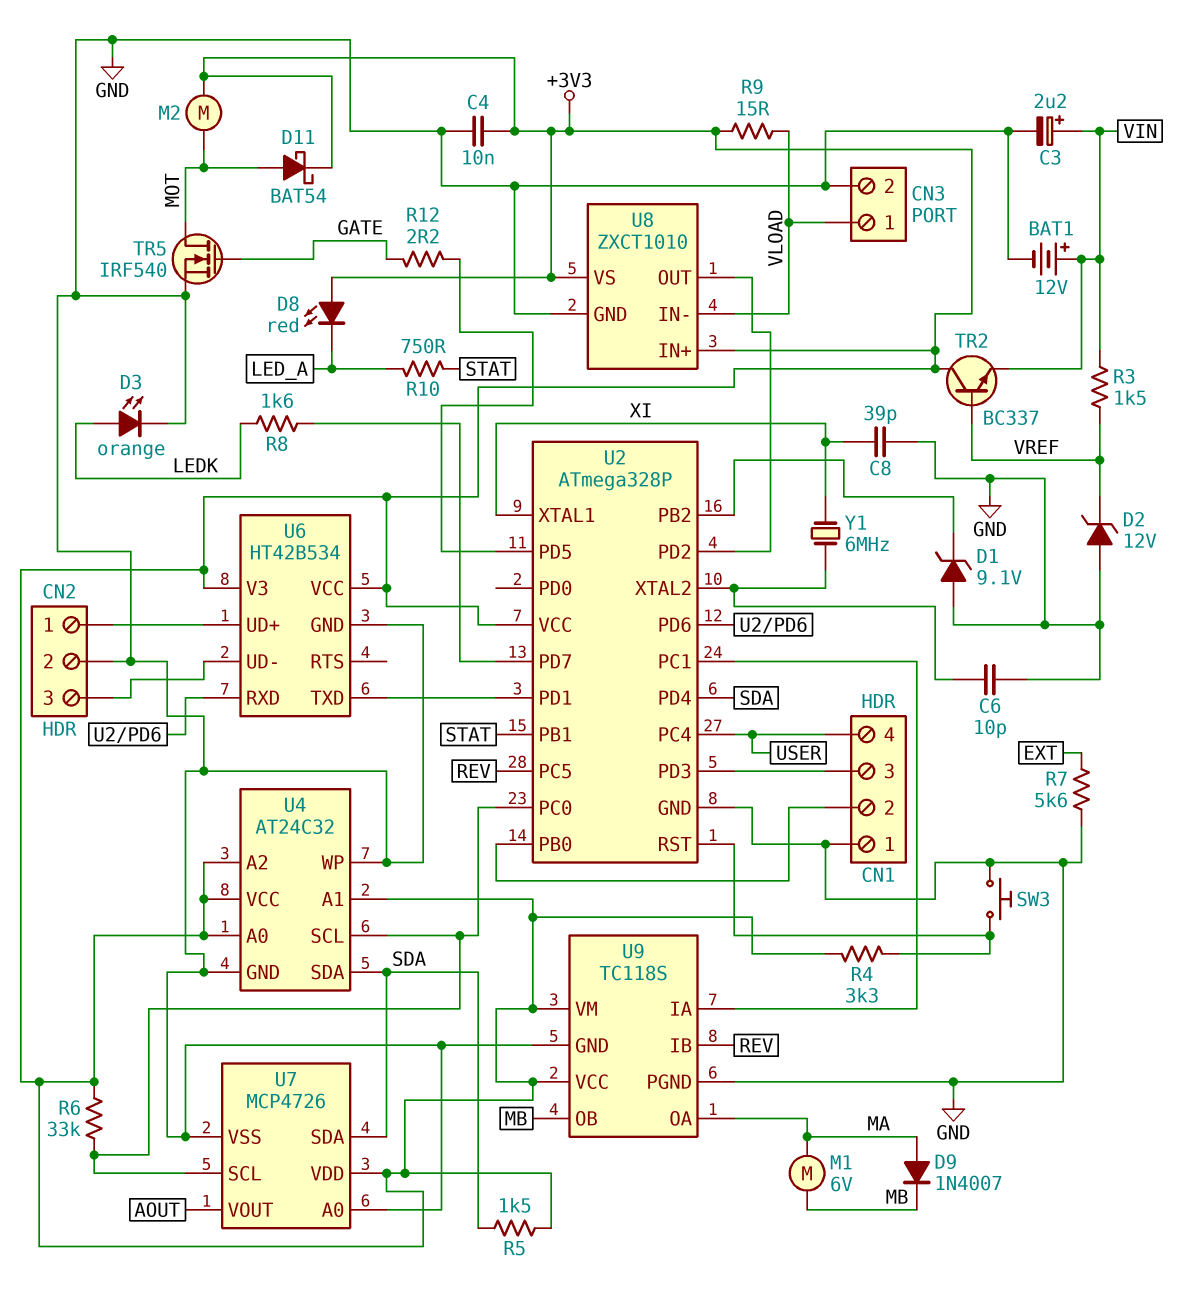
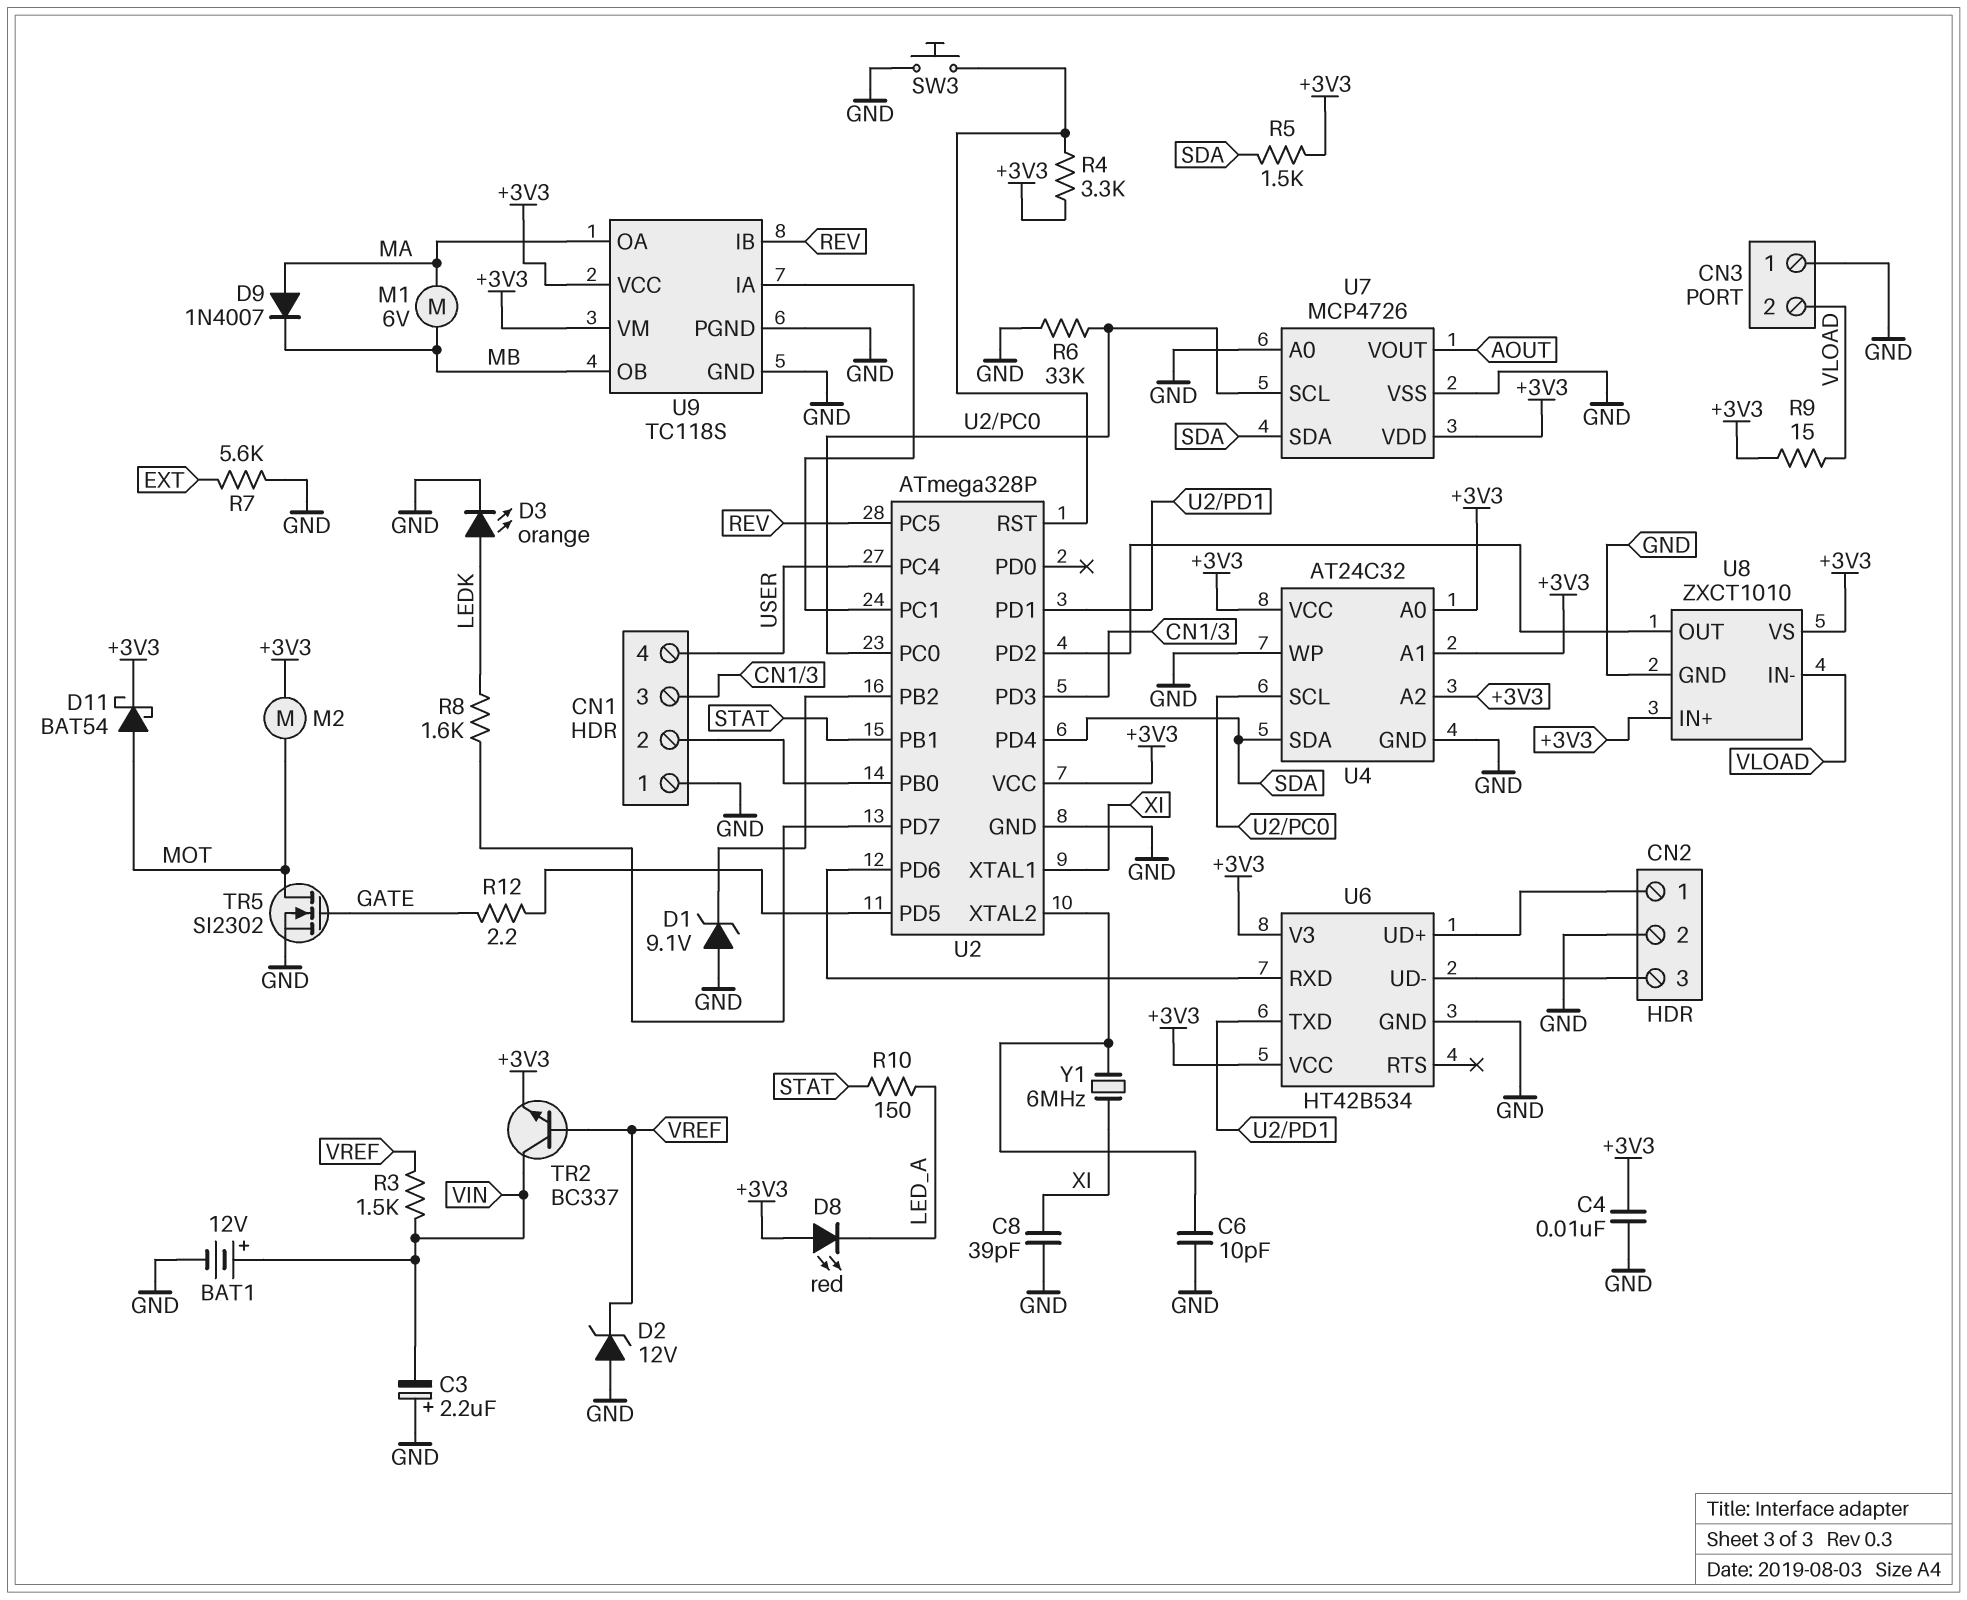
C3: 2.2uF (plus VIN, minus GND) -> 2.2uF (plus GND, minus VIN)
CN3 pin 1: VLOAD -> GND
CN3 pin 2: GND -> VLOAD
R6: 33k (+3V3, U2/PC0) -> 33k (GND, U2/PC0)
R10: 750 (LED_A, STAT) -> 150 (LED_A, STAT)
TR2: NPN BC337 (B VREF, C +3V3, E VIN) -> NPN BC337 (B VREF, C VIN, E +3V3)
TR5: NMOS IRF540 (G GATE, D MOT, S GND) -> NMOS SI2302 (G GATE, D MOT, S GND)

